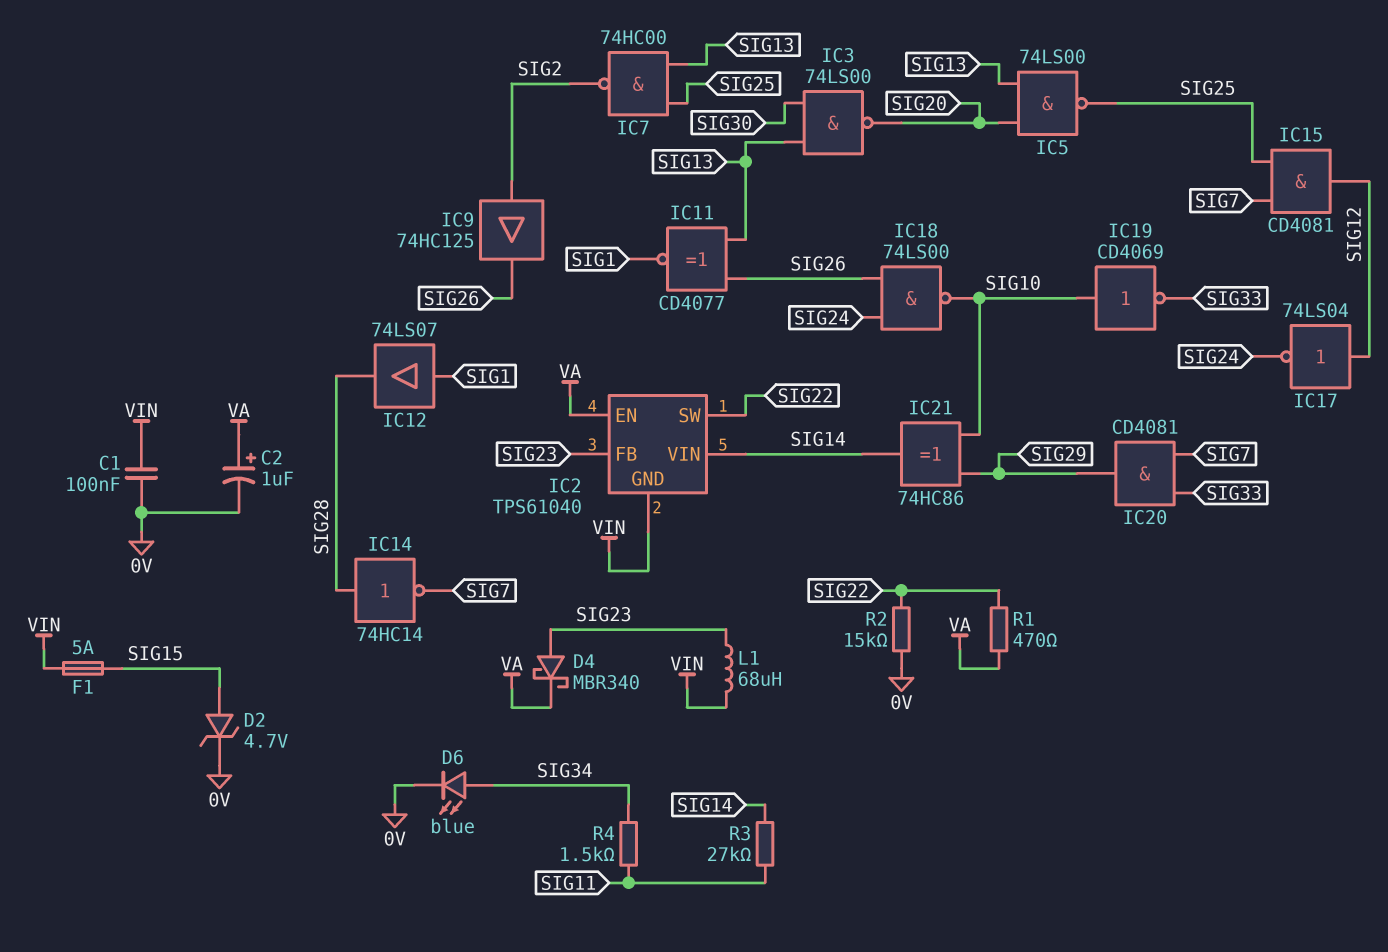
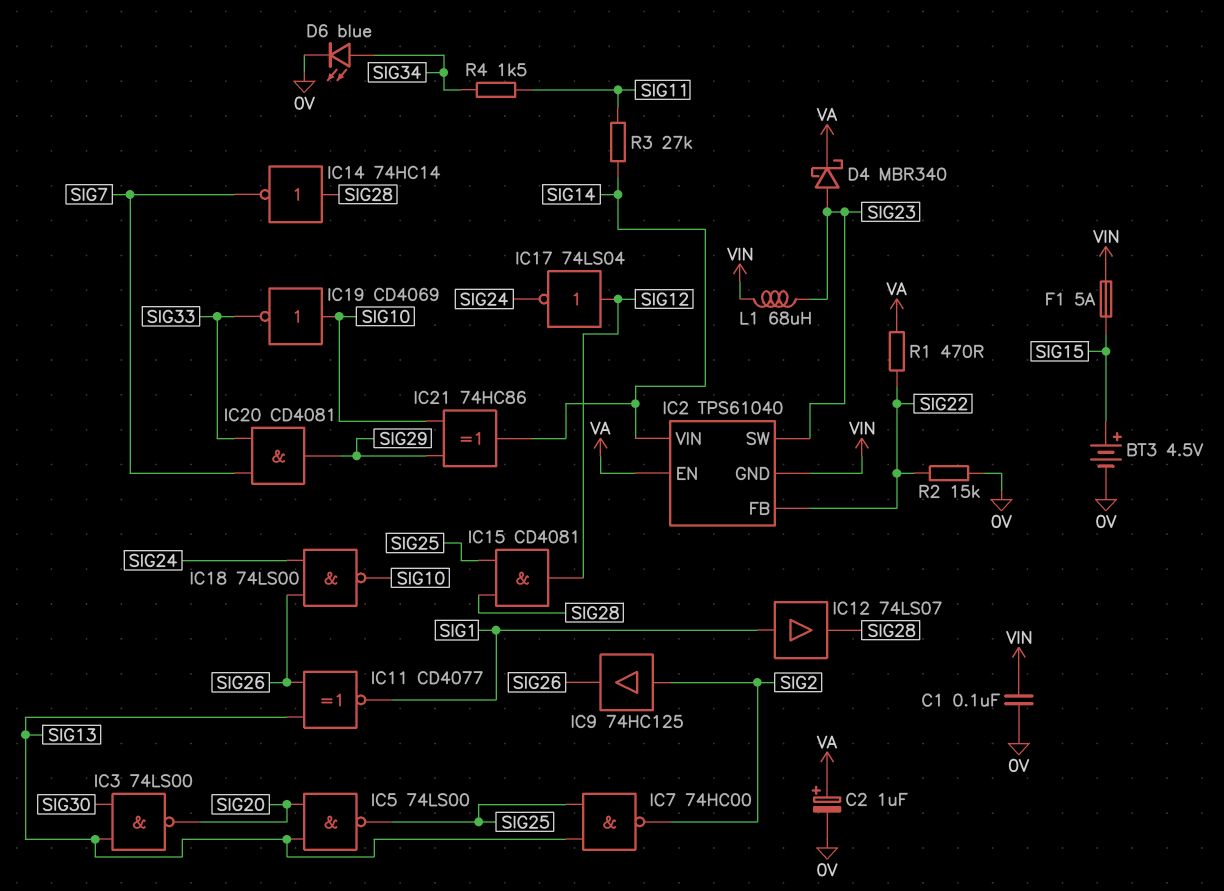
BT3: none -> 4.5V (plus SIG15, minus 0V)
D2: zener 4.7V (A SIG15, K 0V) -> none
IC2 pin FB: SIG23 -> SIG22
IC2 pin SW: SIG22 -> SIG23
IC15: AND CD4081 (in SIG7, in SIG25, out SIG12) -> AND CD4081 (in SIG25, in SIG28, out SIG12)

